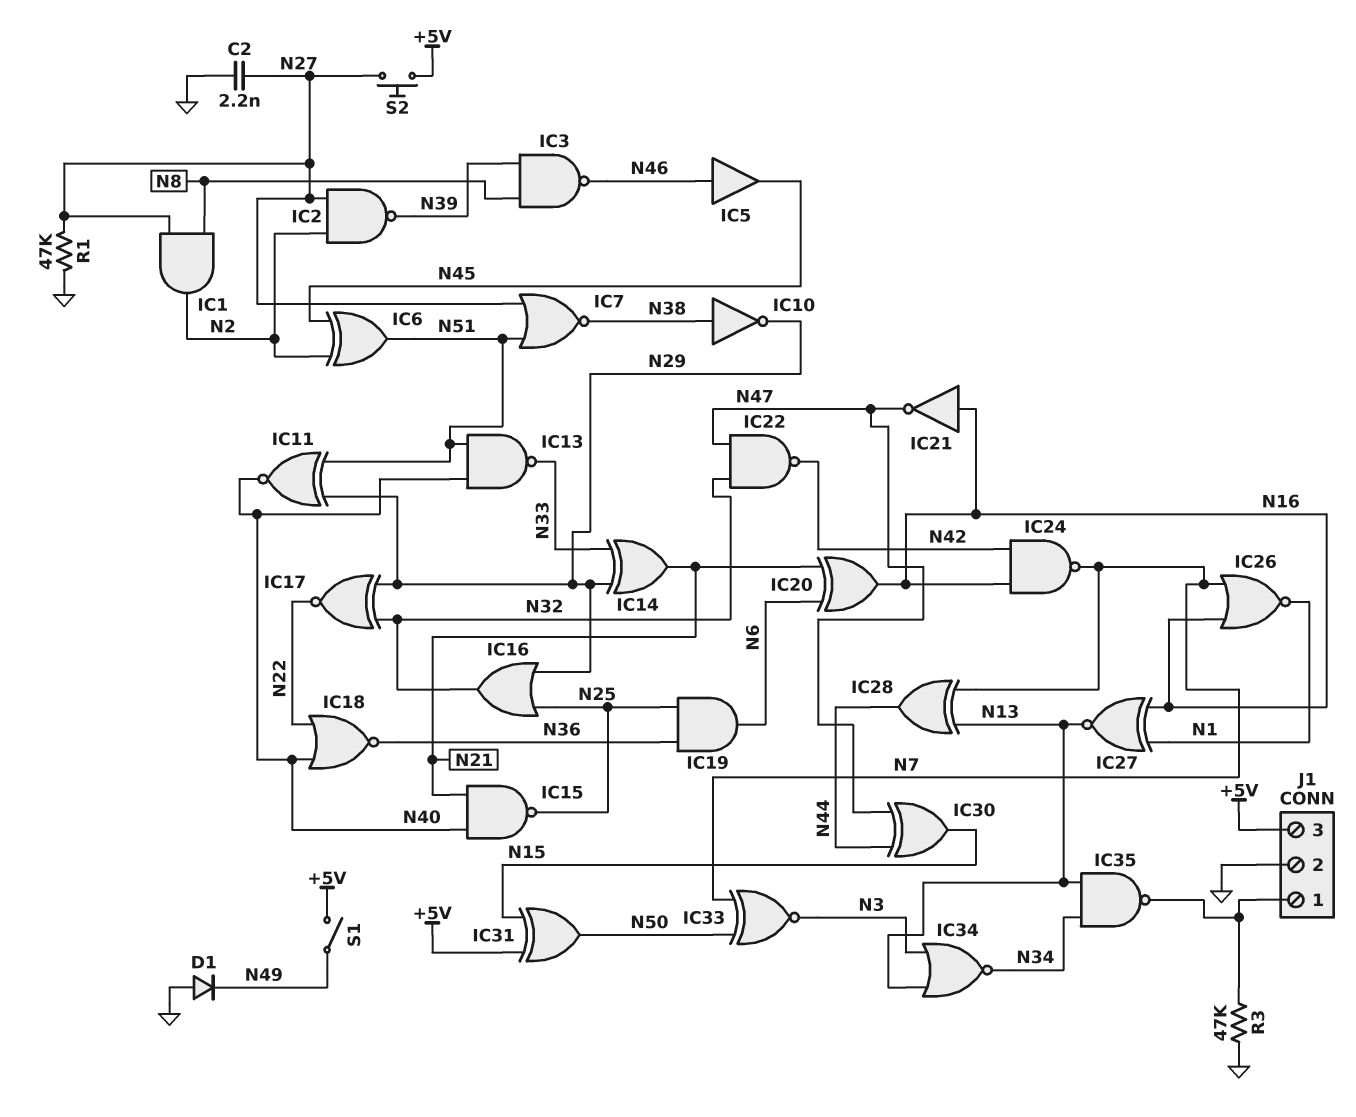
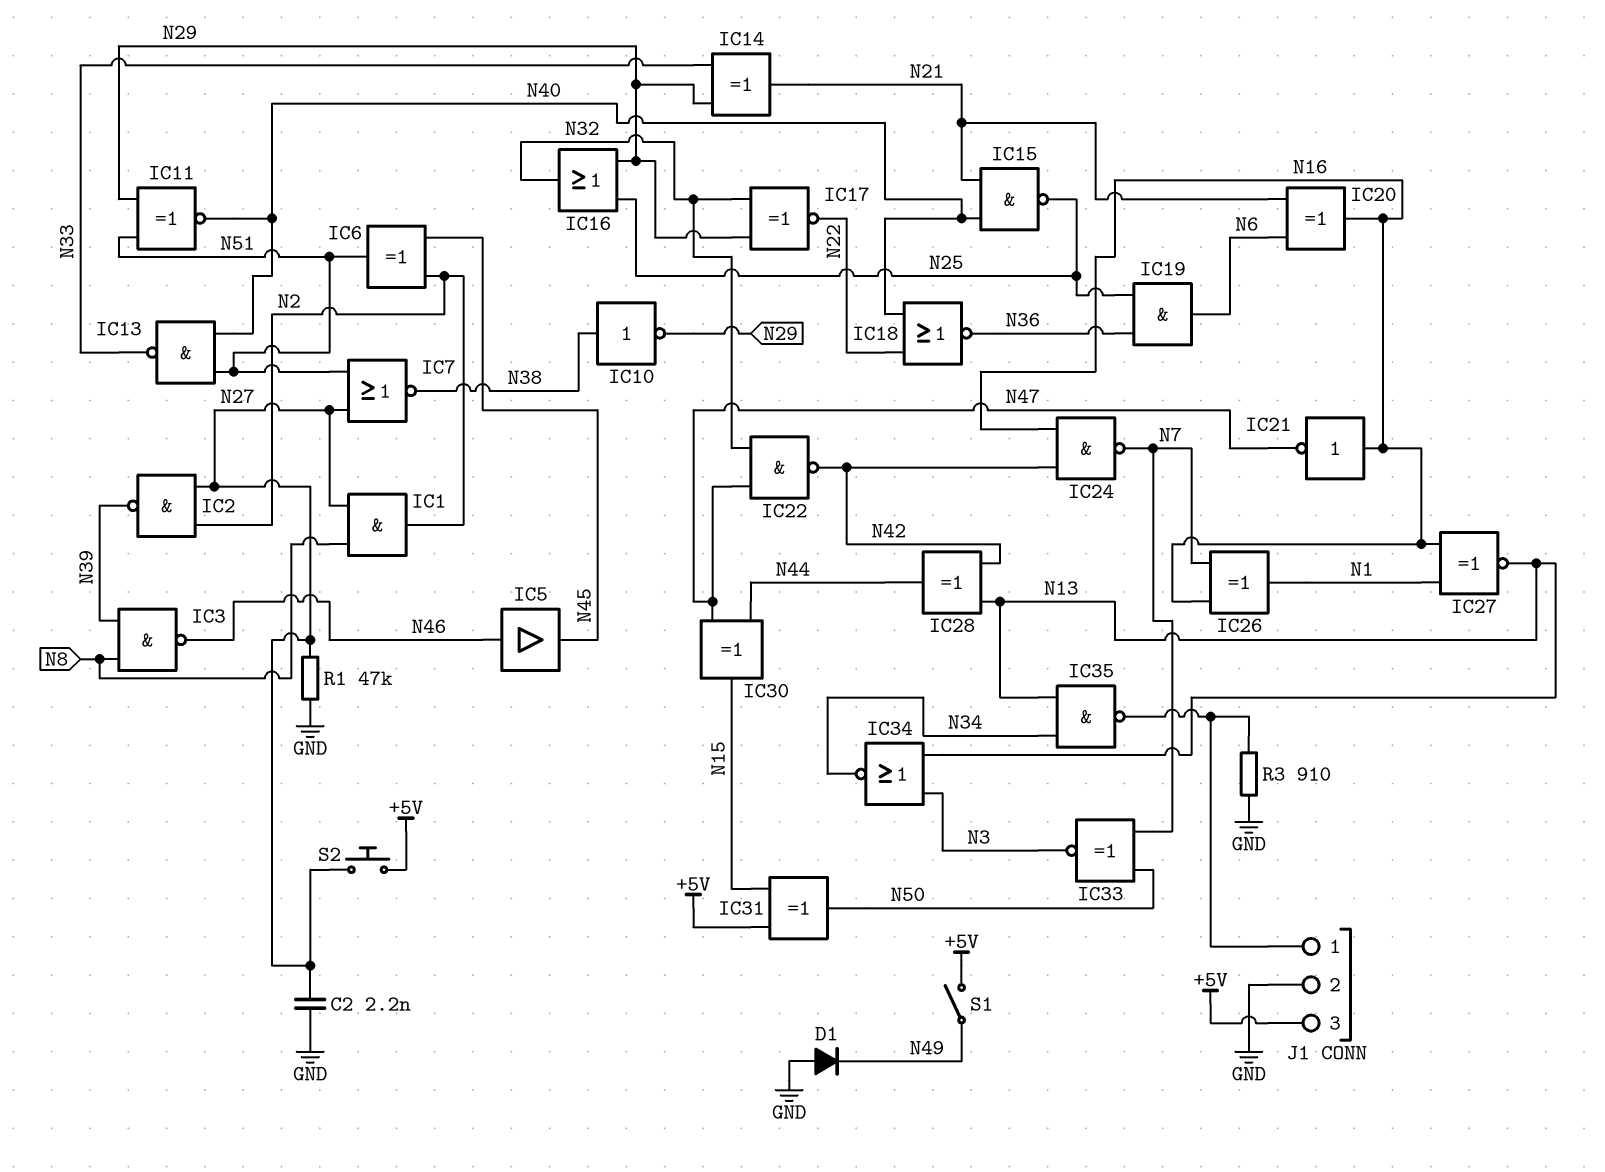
IC26: NOR (in N7, in N16, out N1) -> XOR (in N7, in N16, out N1)
IC28: XOR (in N7, in N13, out N44) -> XOR (in N13, in N42, out N44)
R3: 47k (GND, J1/1) -> 910 (GND, J1/1)

